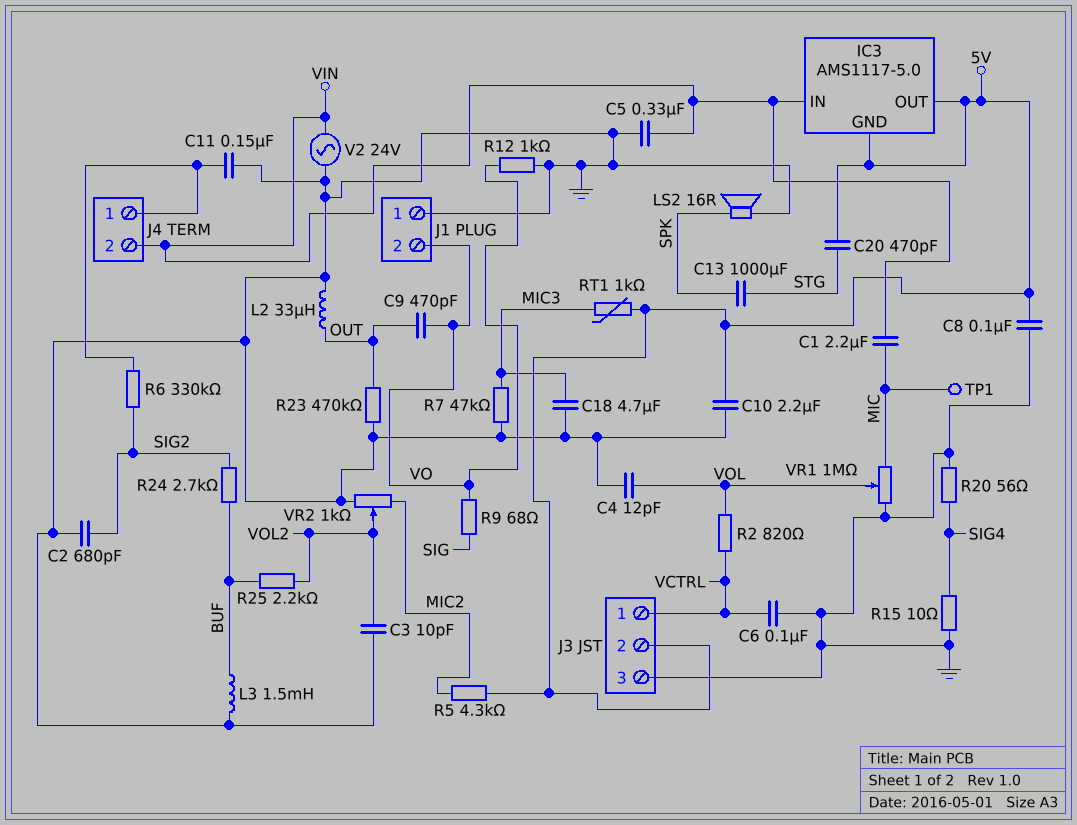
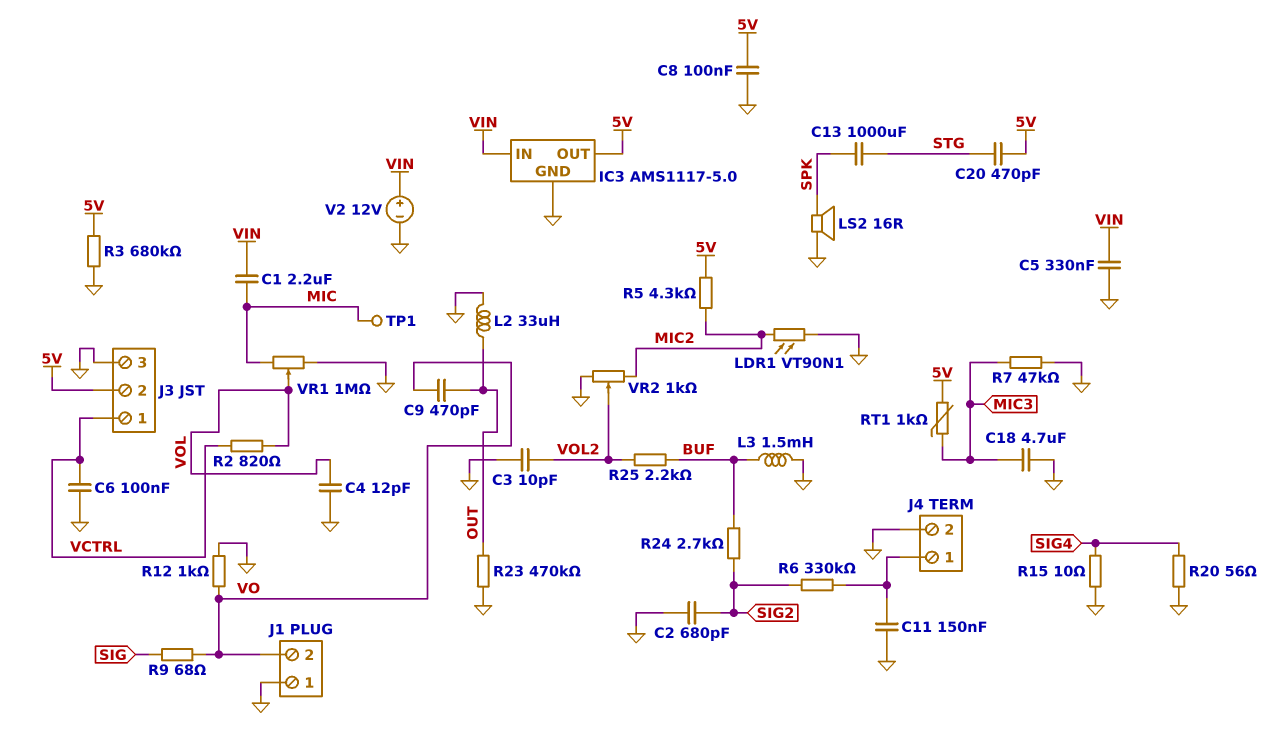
C10: 2.2uF (5V, GND) -> none
IC3 pin GND: 5V -> GND
J4 pin 2: VIN -> GND
LDR1: none -> VT90N1 (GND, MIC2)
R3: none -> 680k (5V, GND)
V2: AC 24V (GND, VIN) -> 12V (plus VIN, minus GND)

